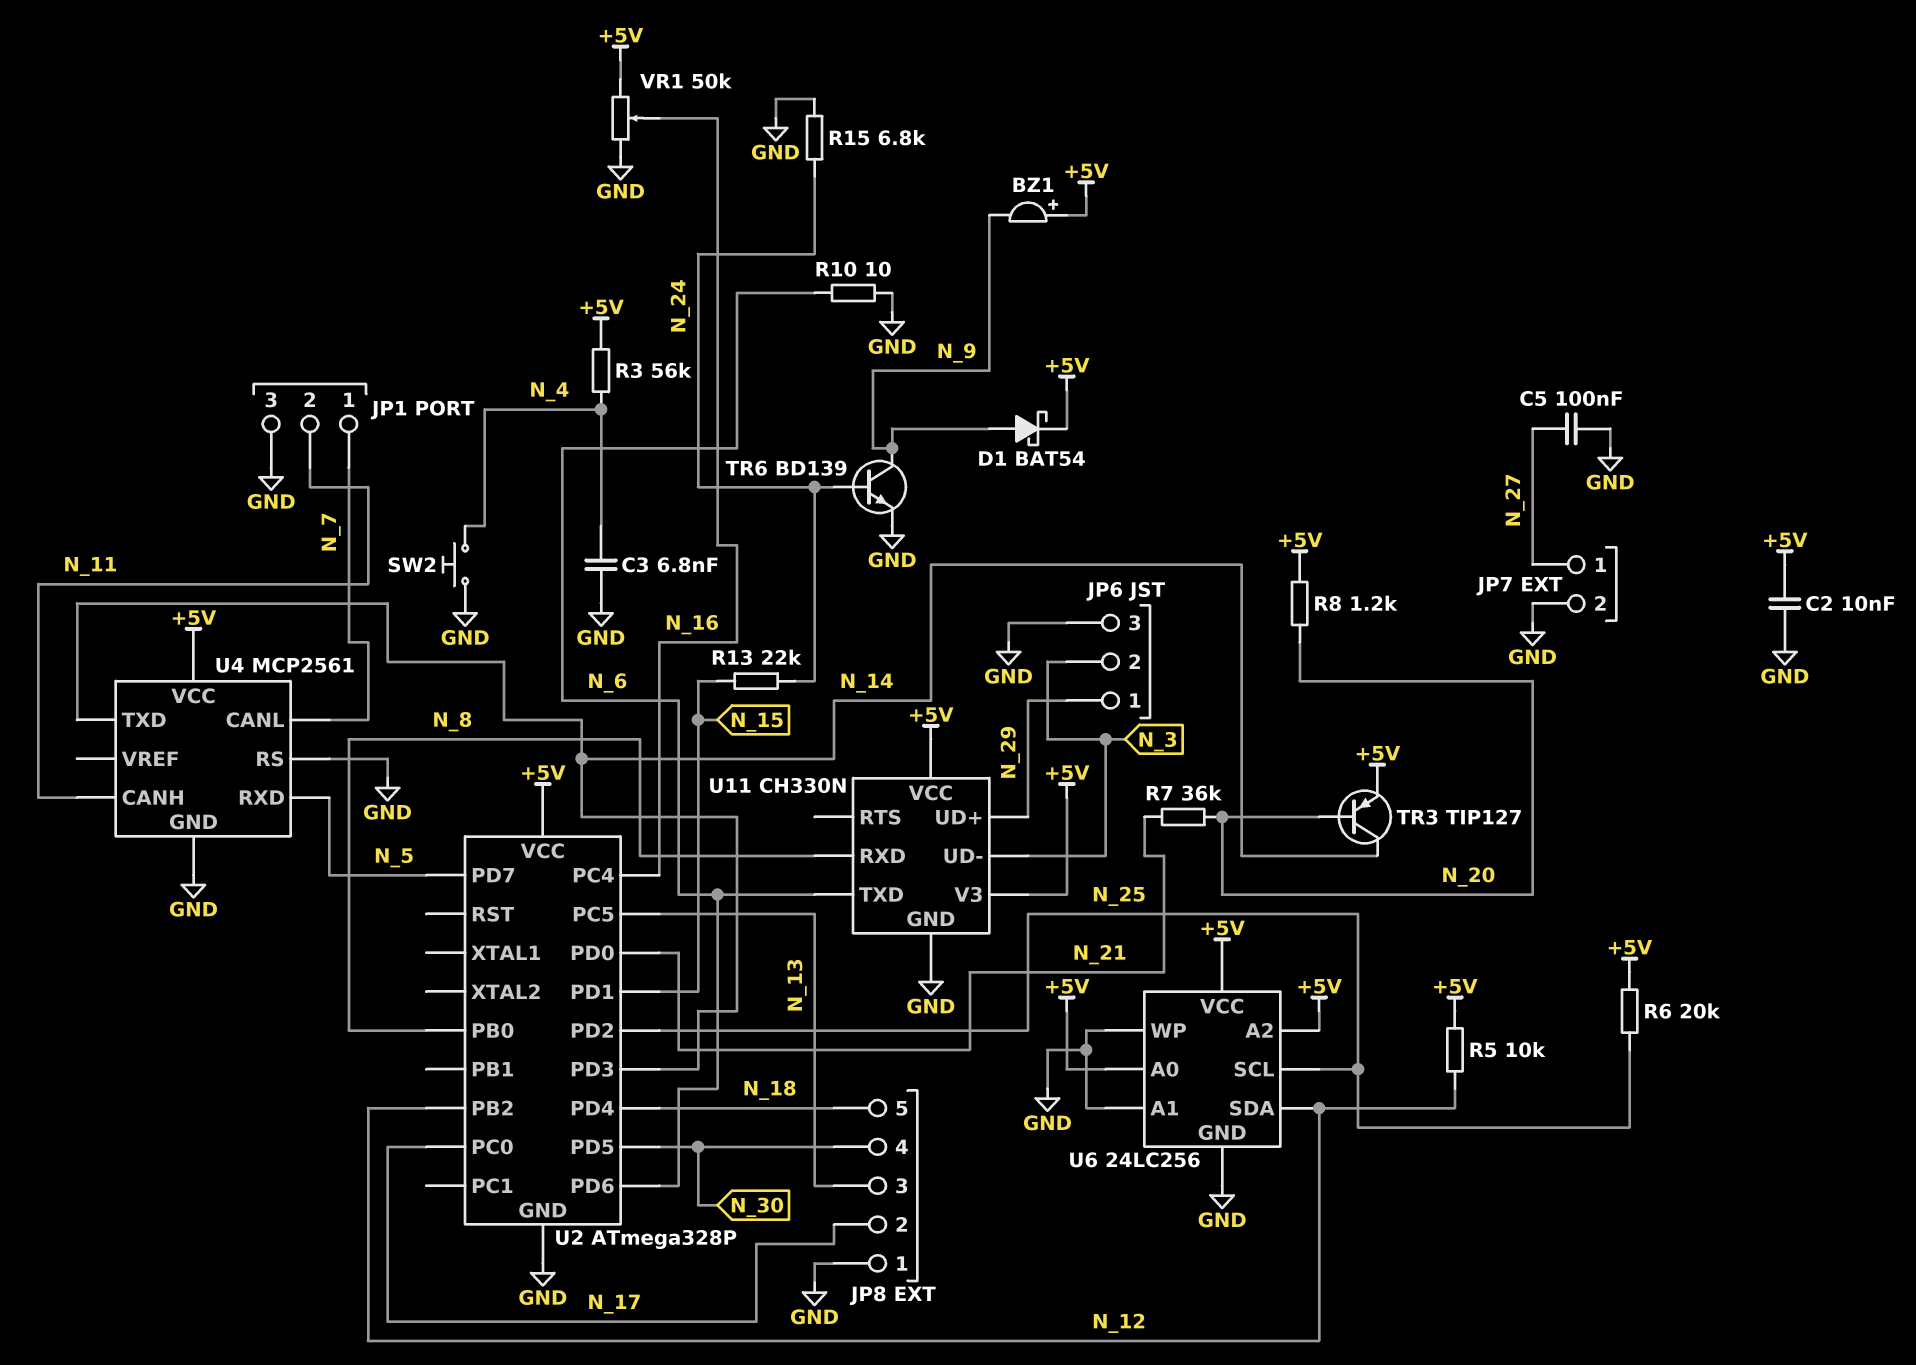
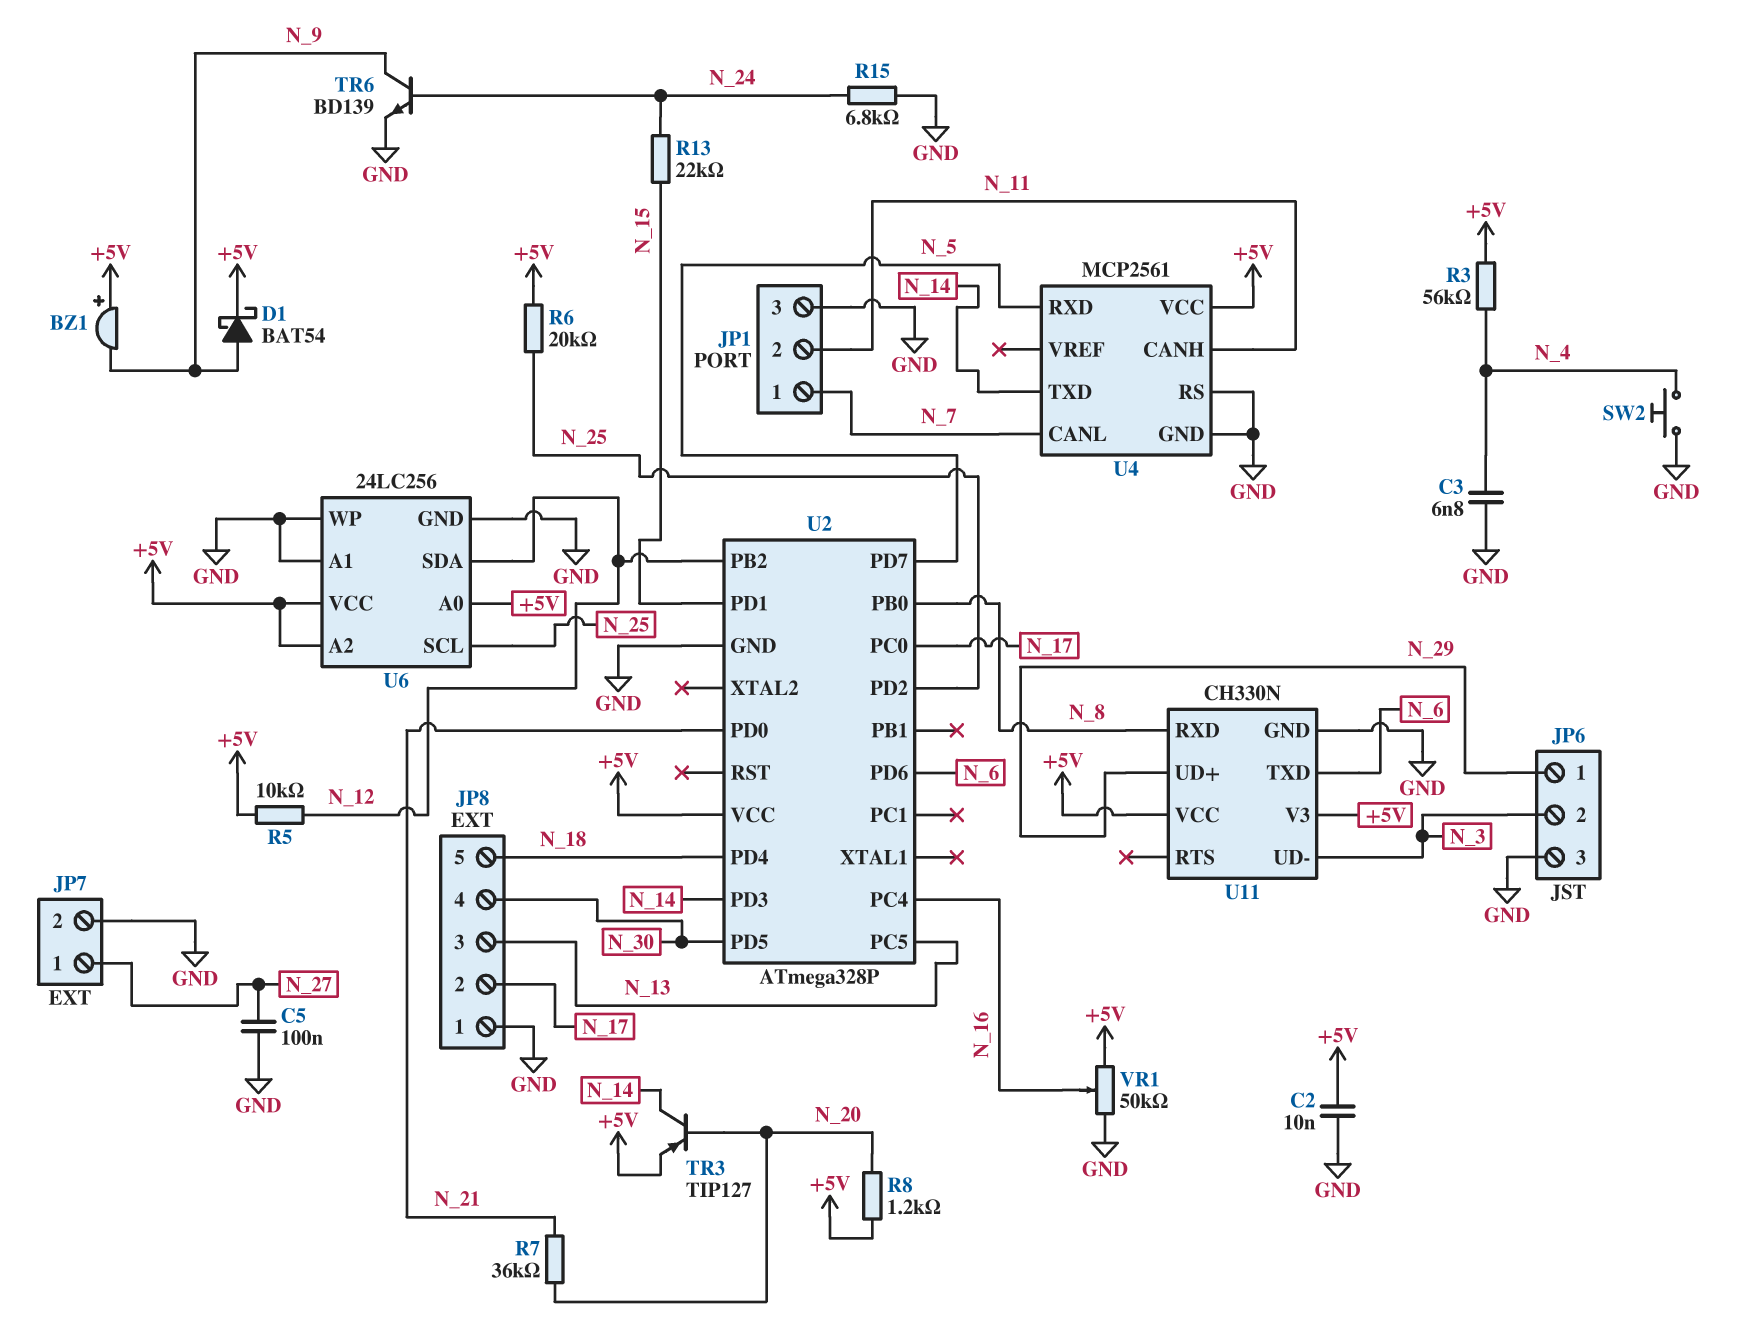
R10: 10 (GND, N_6) -> none

